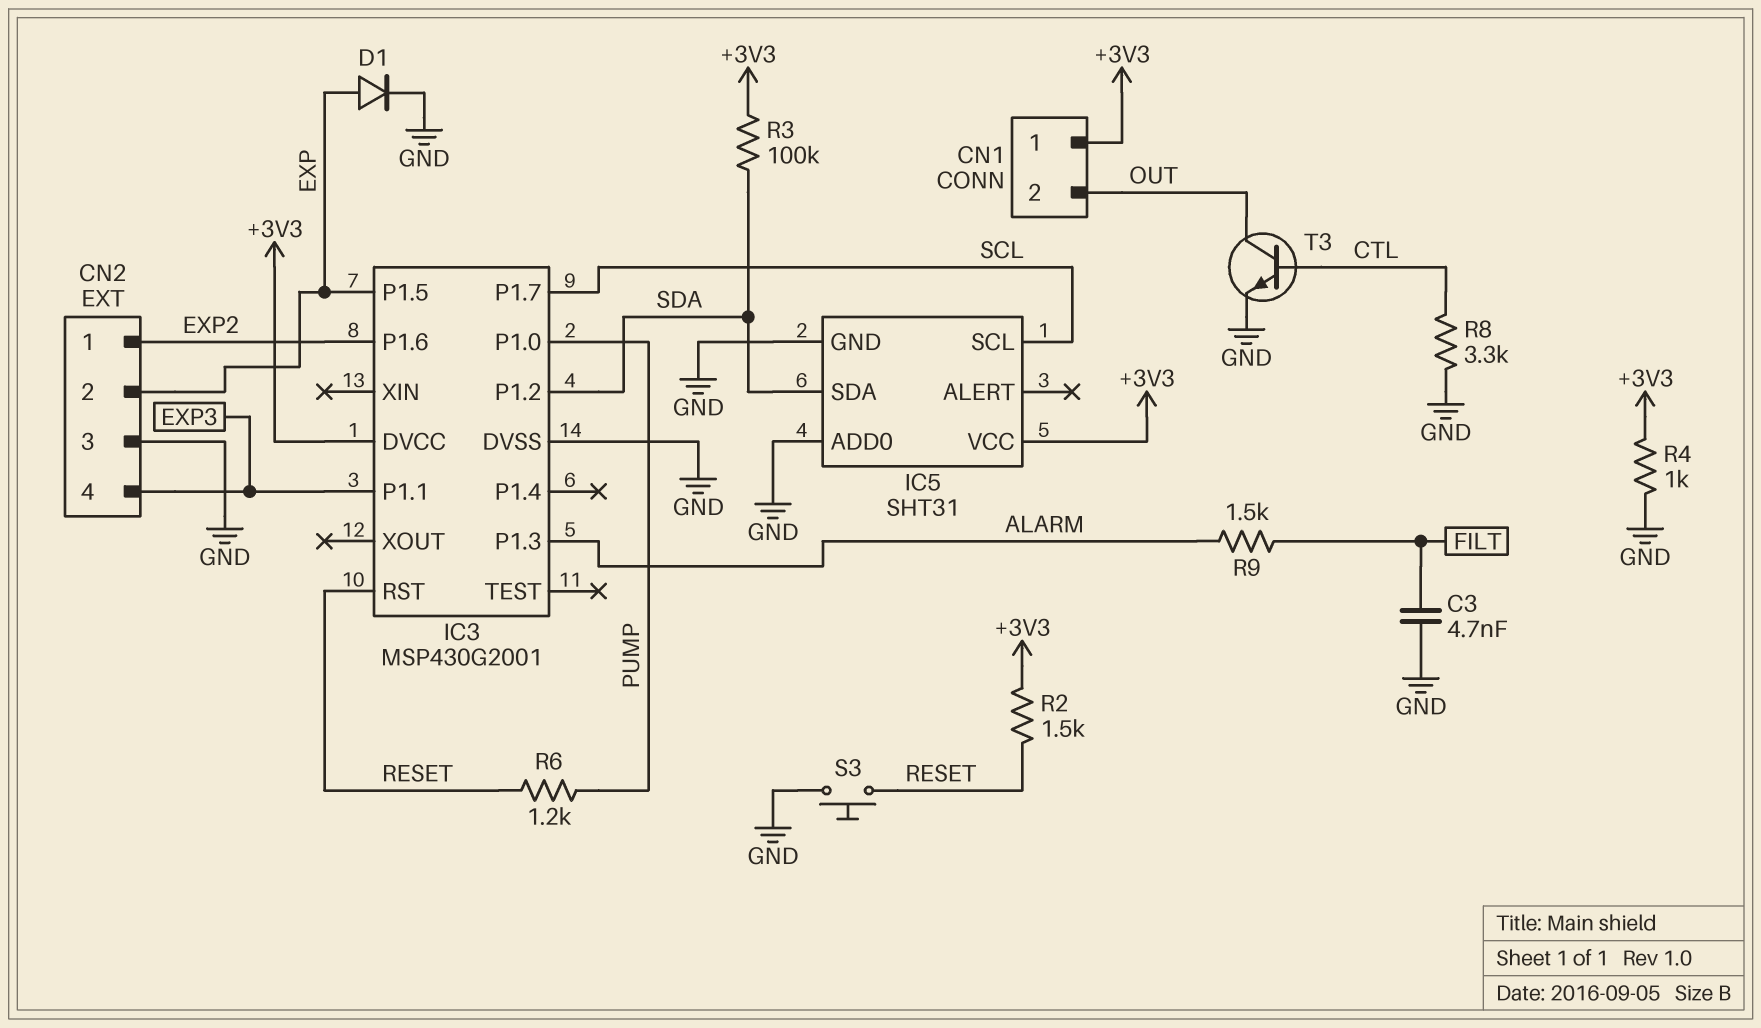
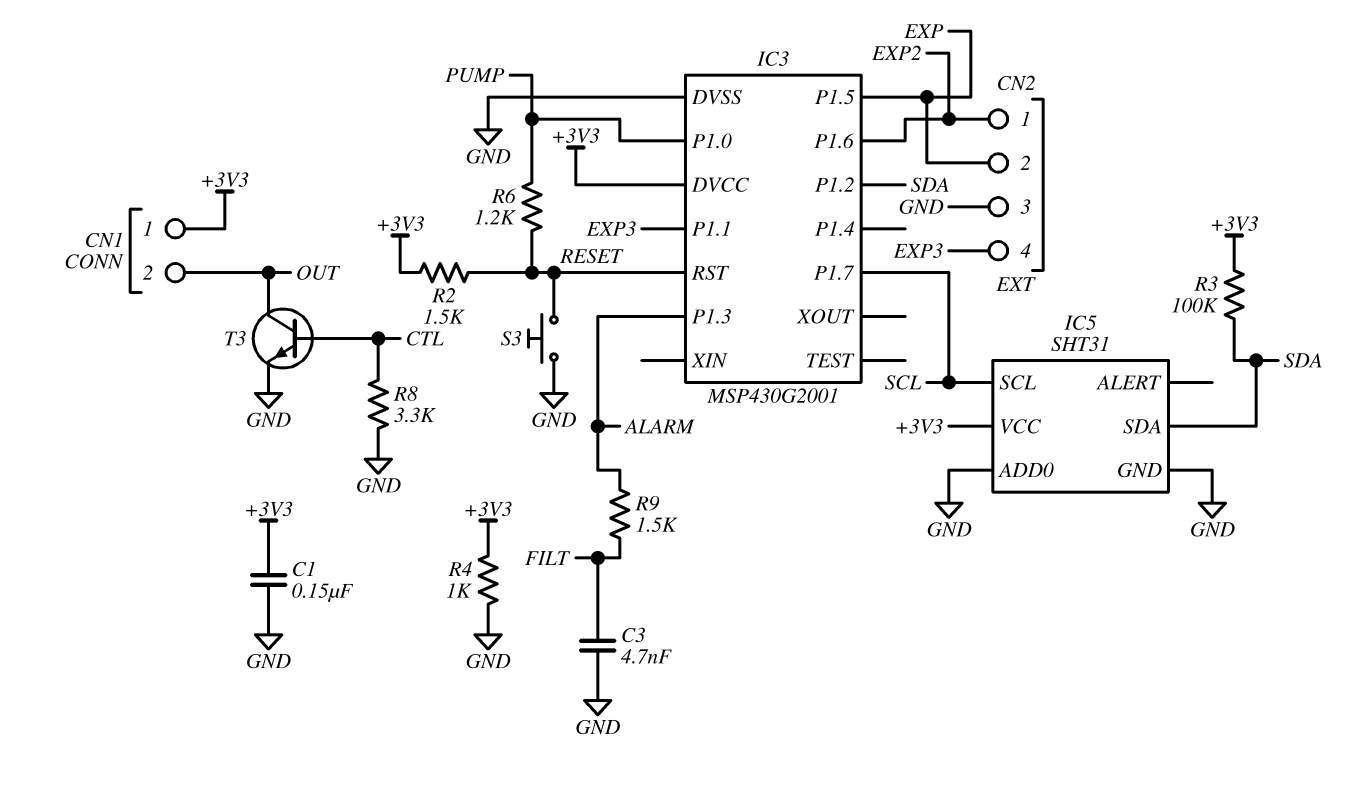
C1: none -> 150nF (+3V3, GND)
D1: diode (A EXP, K GND) -> none

